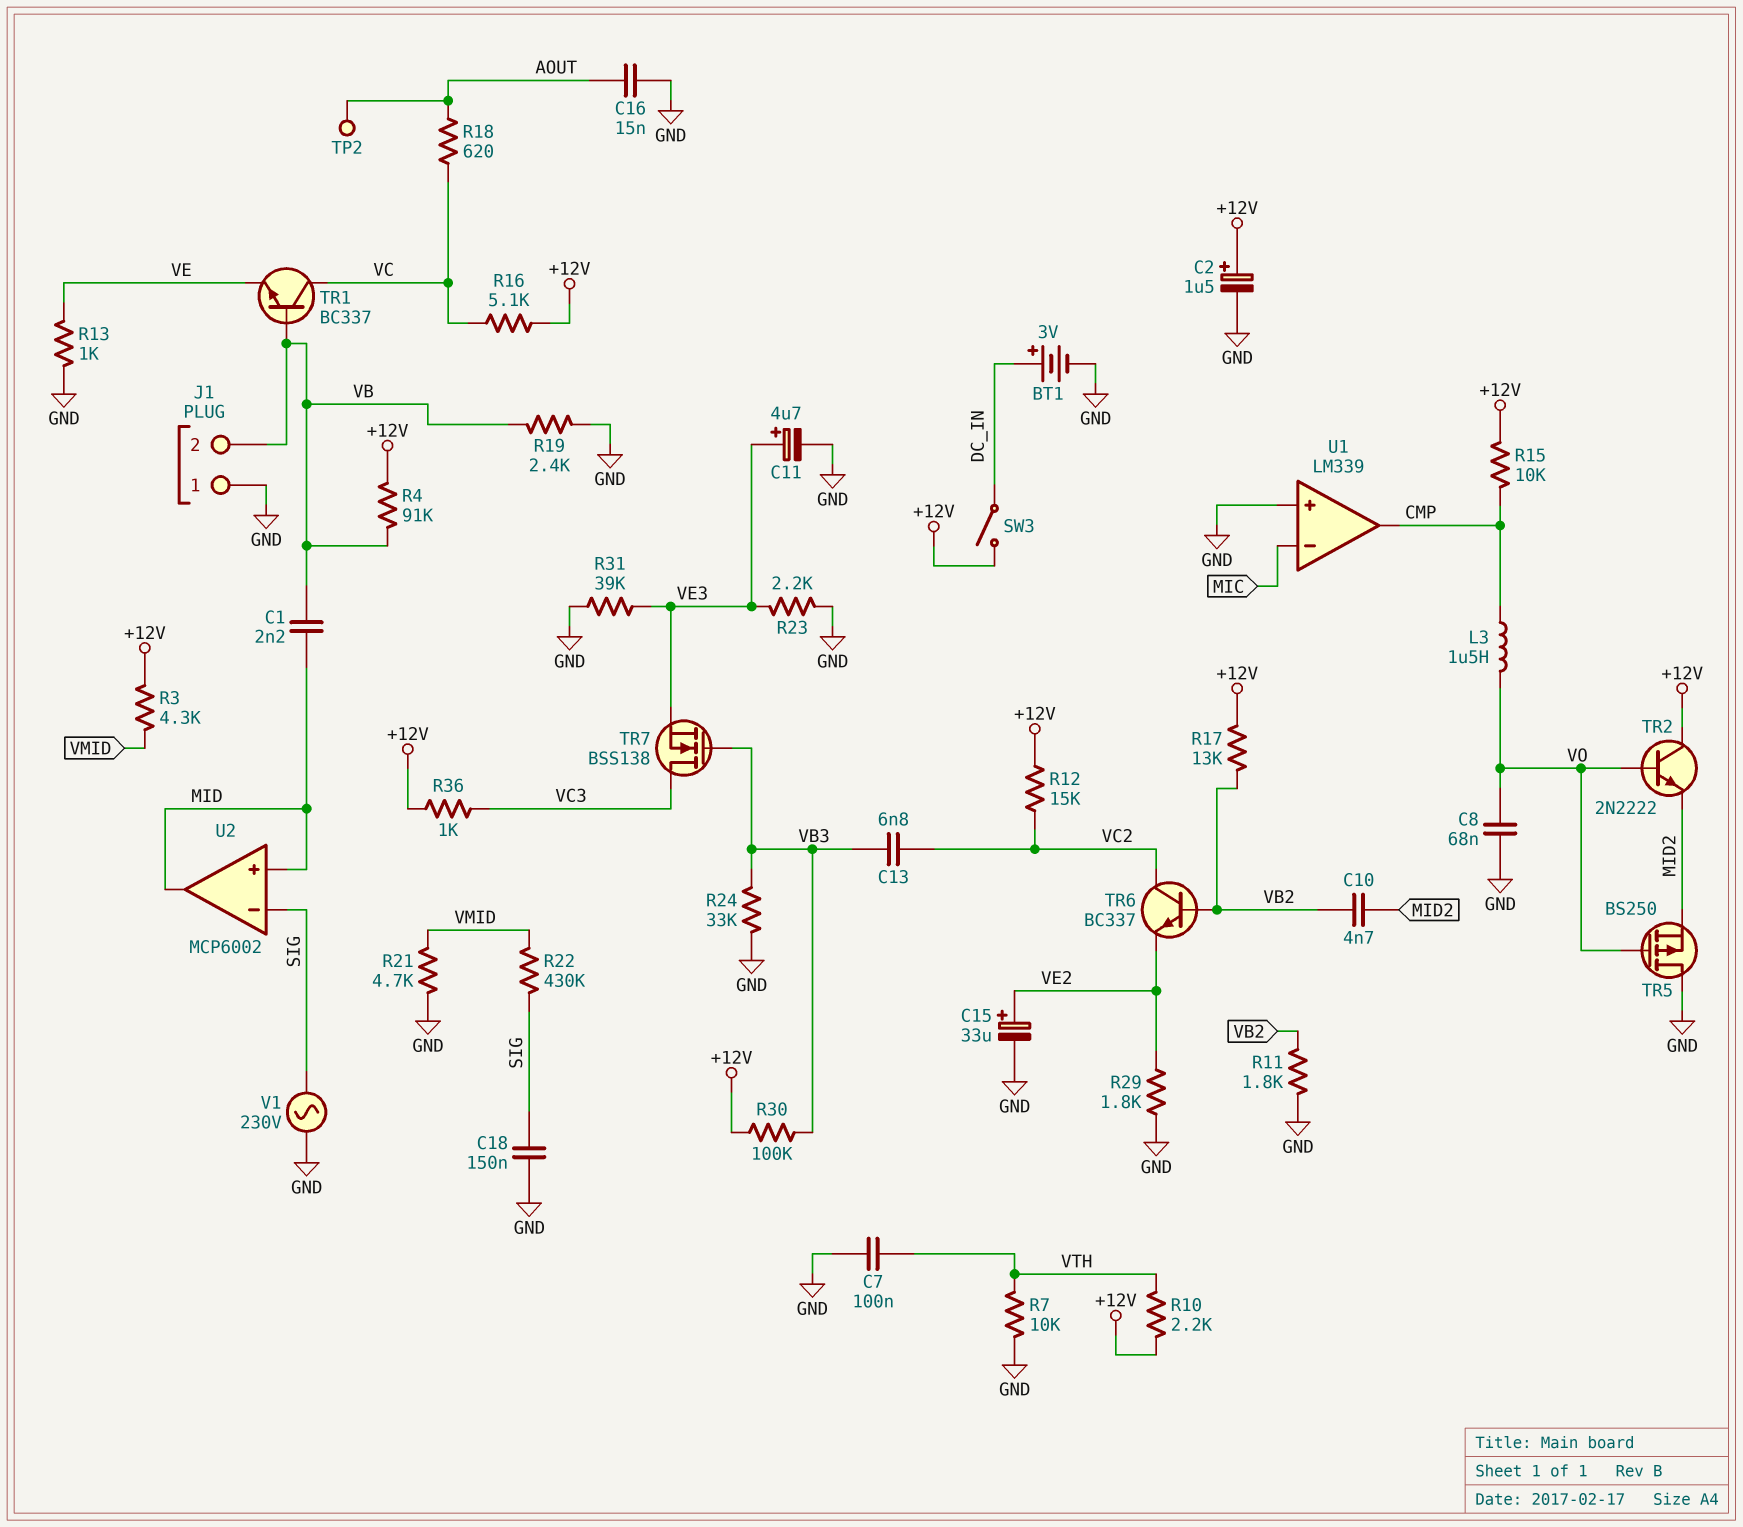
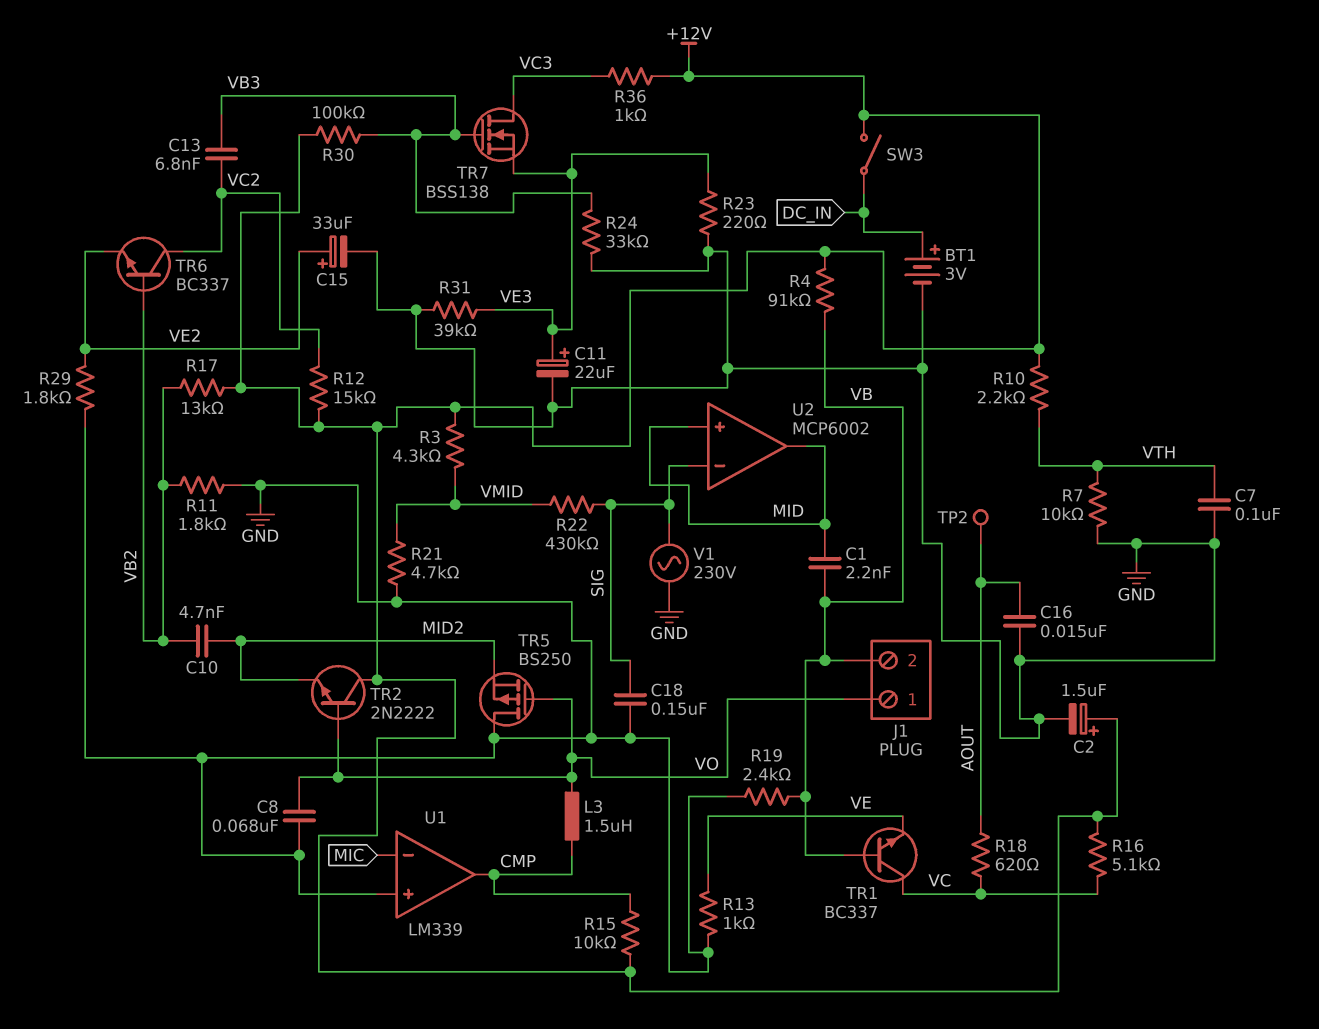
C11: 4.7uF (plus VE3, minus GND) -> 22uF (plus VE3, minus GND)
J1 pin 1: GND -> VO
R23: 2.2k (GND, VE3) -> 220 (GND, VE3)

